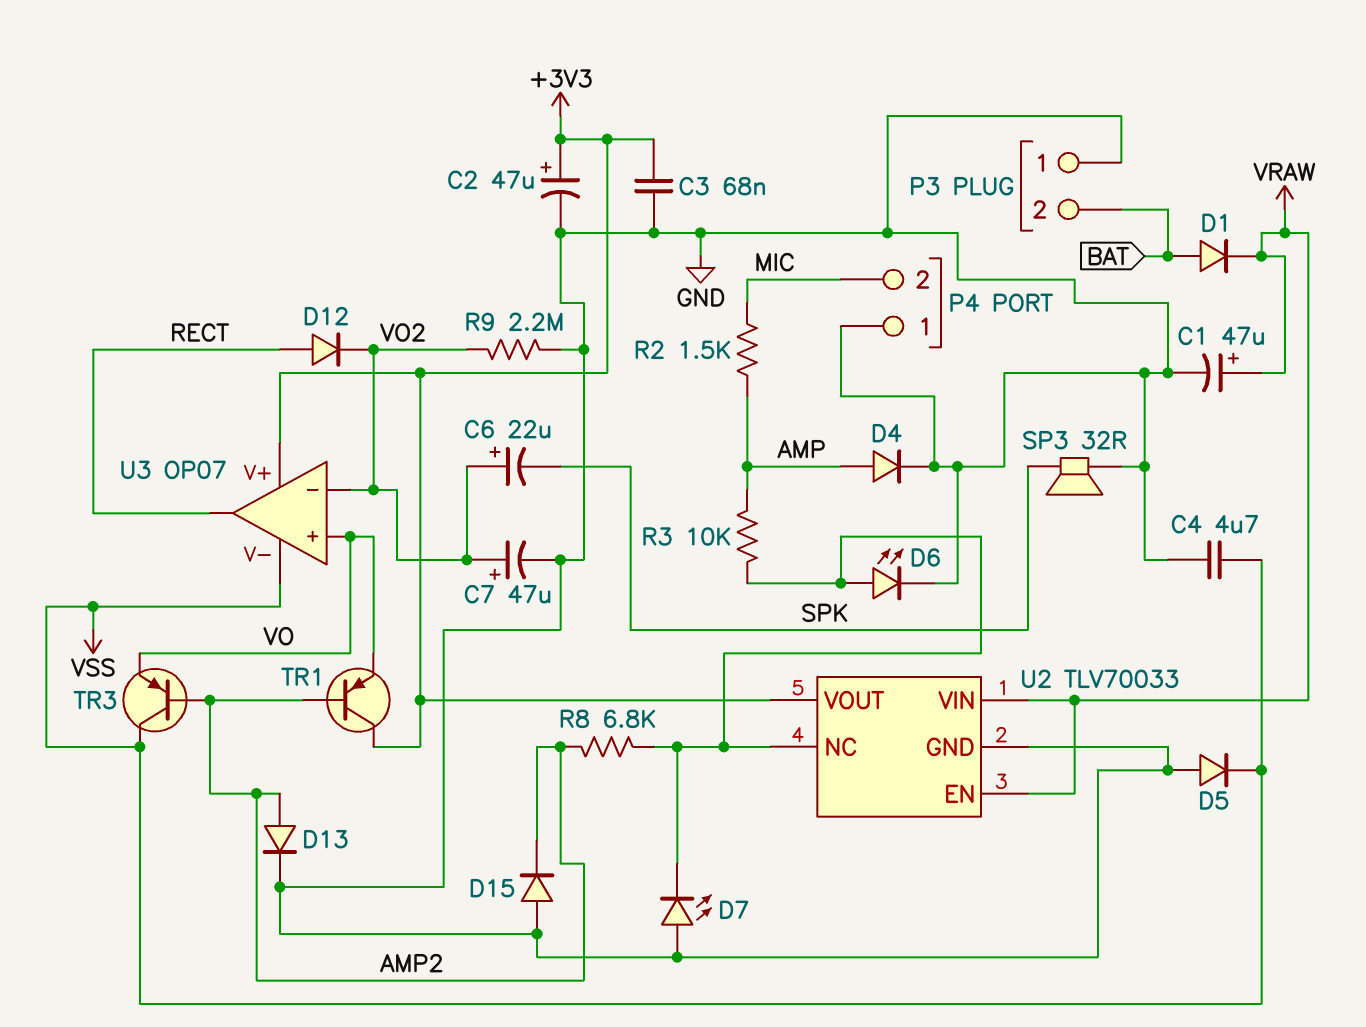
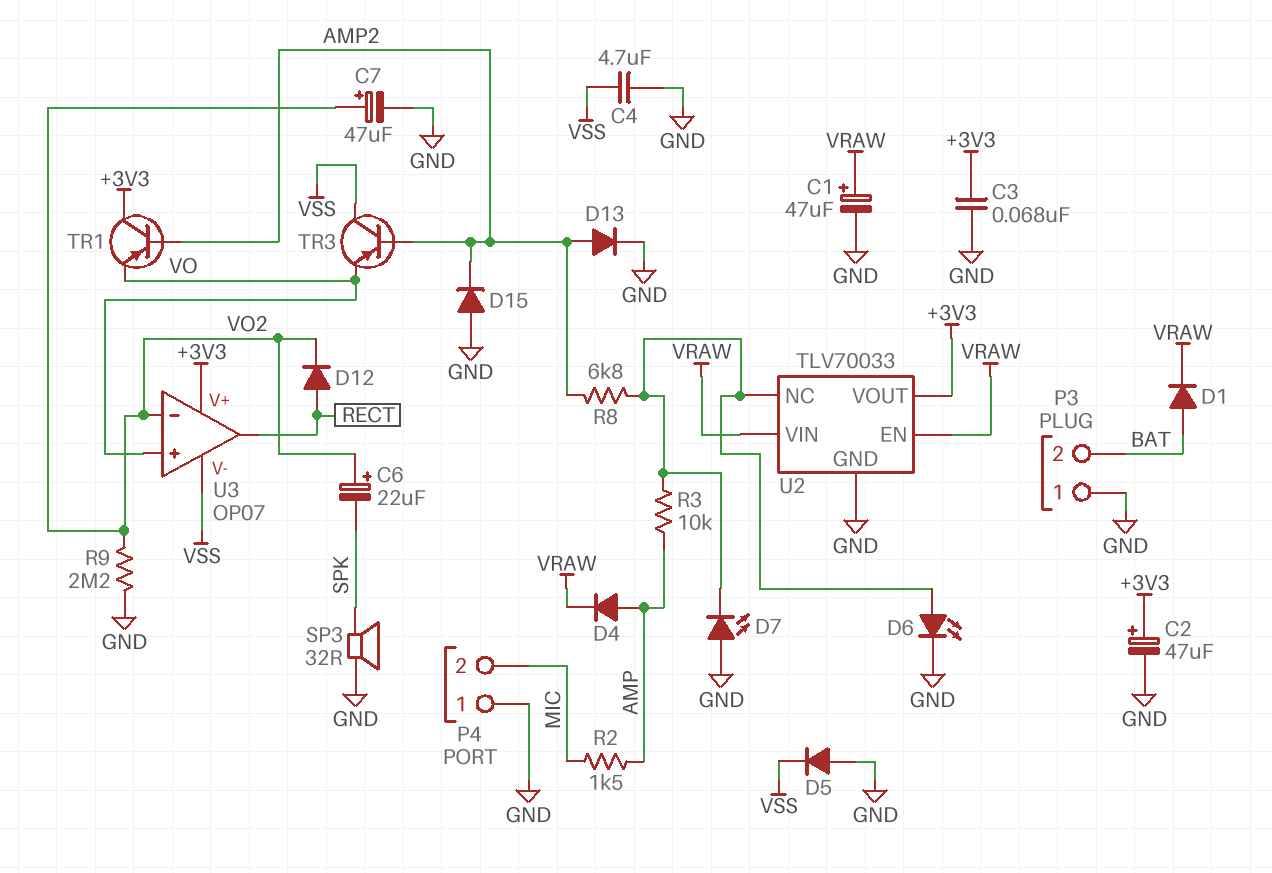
D4: diode (A AMP, K GND) -> diode (A AMP, K VRAW)

